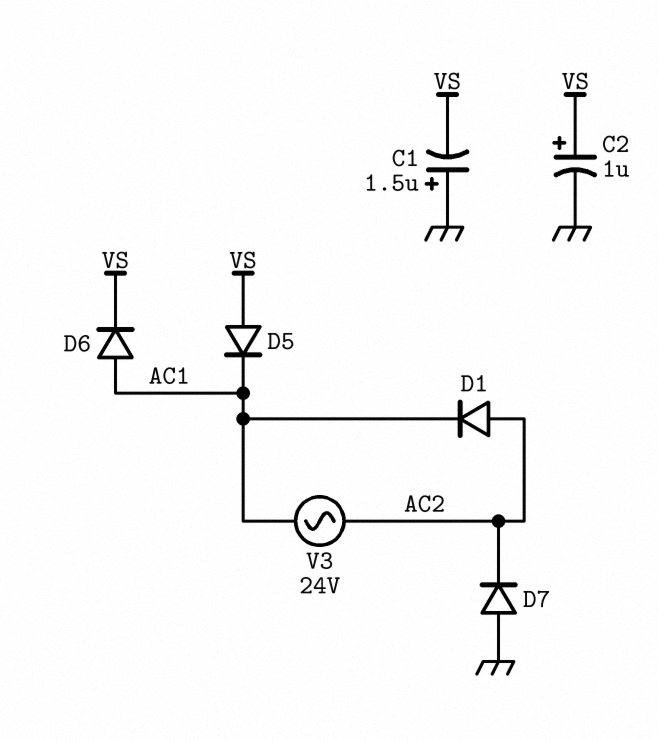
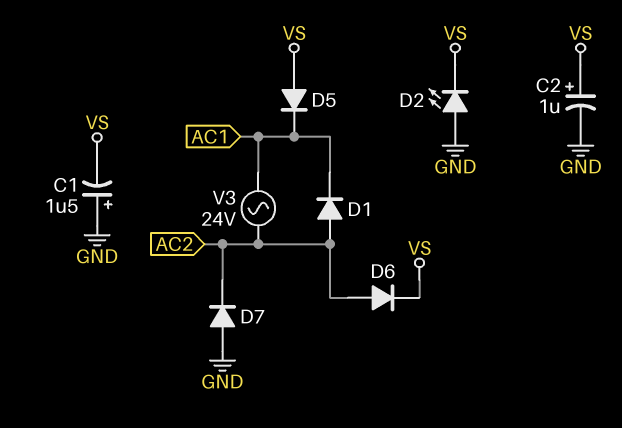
D2: none -> LED (A GND, K VS)
D6: diode (A AC1, K VS) -> diode (A AC2, K VS)

